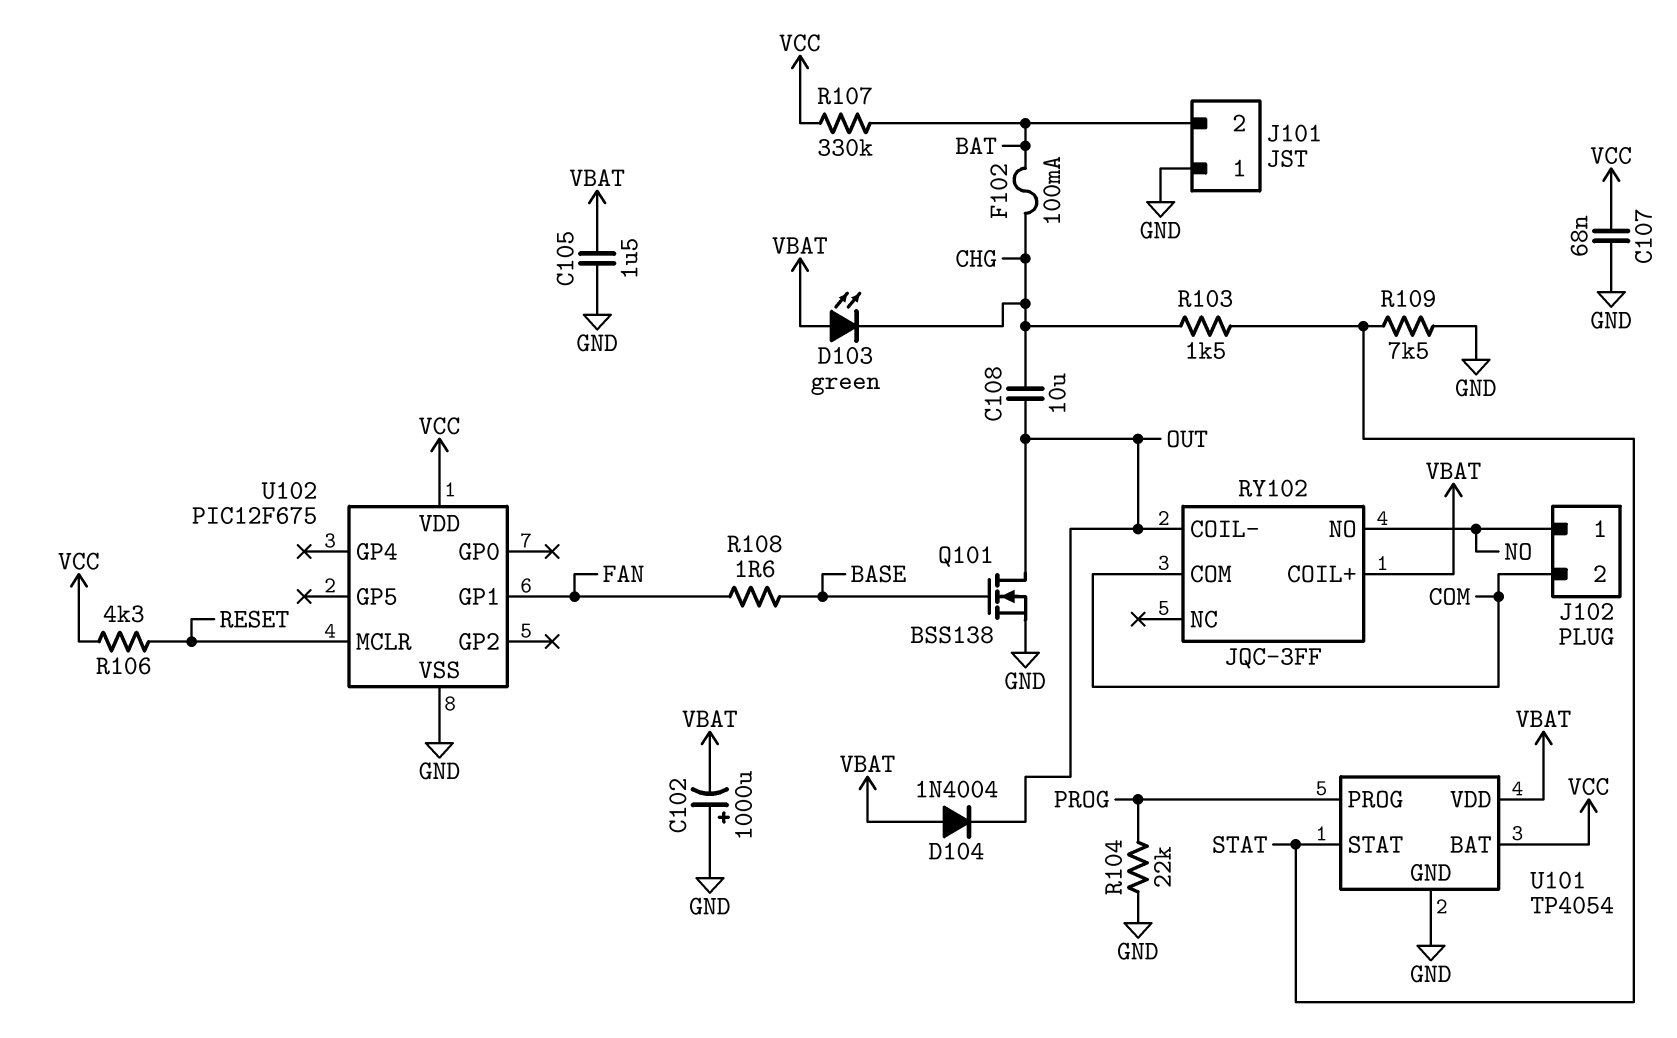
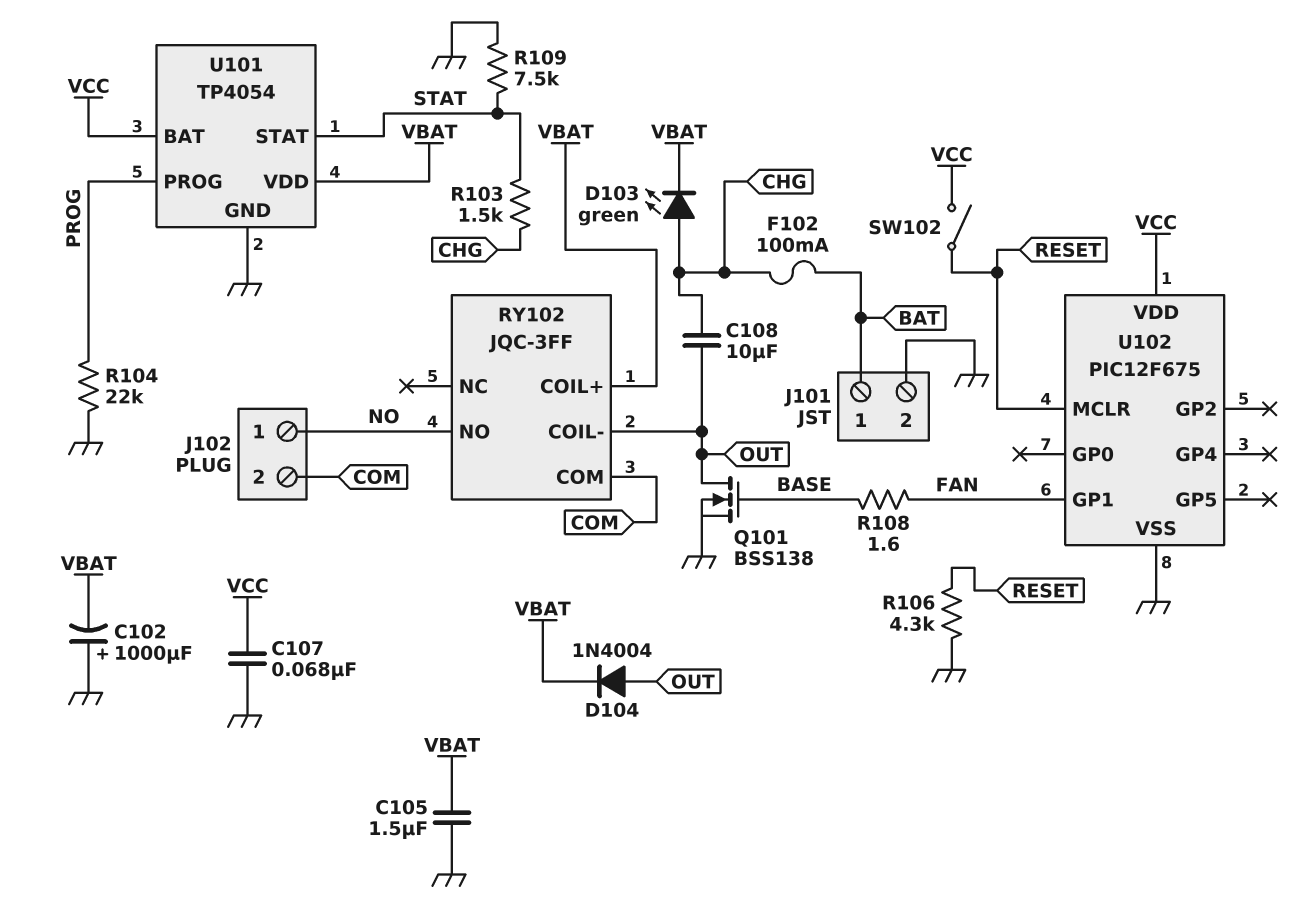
D103: LED green (A VBAT, K CHG) -> LED green (A CHG, K VBAT)
D104: diode 1N4004 (A VBAT, K OUT) -> diode 1N4004 (A OUT, K VBAT)
J101 pin 1: GND -> BAT
J101 pin 2: BAT -> GND
R106: 4.3k (RESET, VCC) -> 4.3k (GND, RESET)
R107: 330k (BAT, VCC) -> none
SW102: none -> switch (RESET, VCC)

